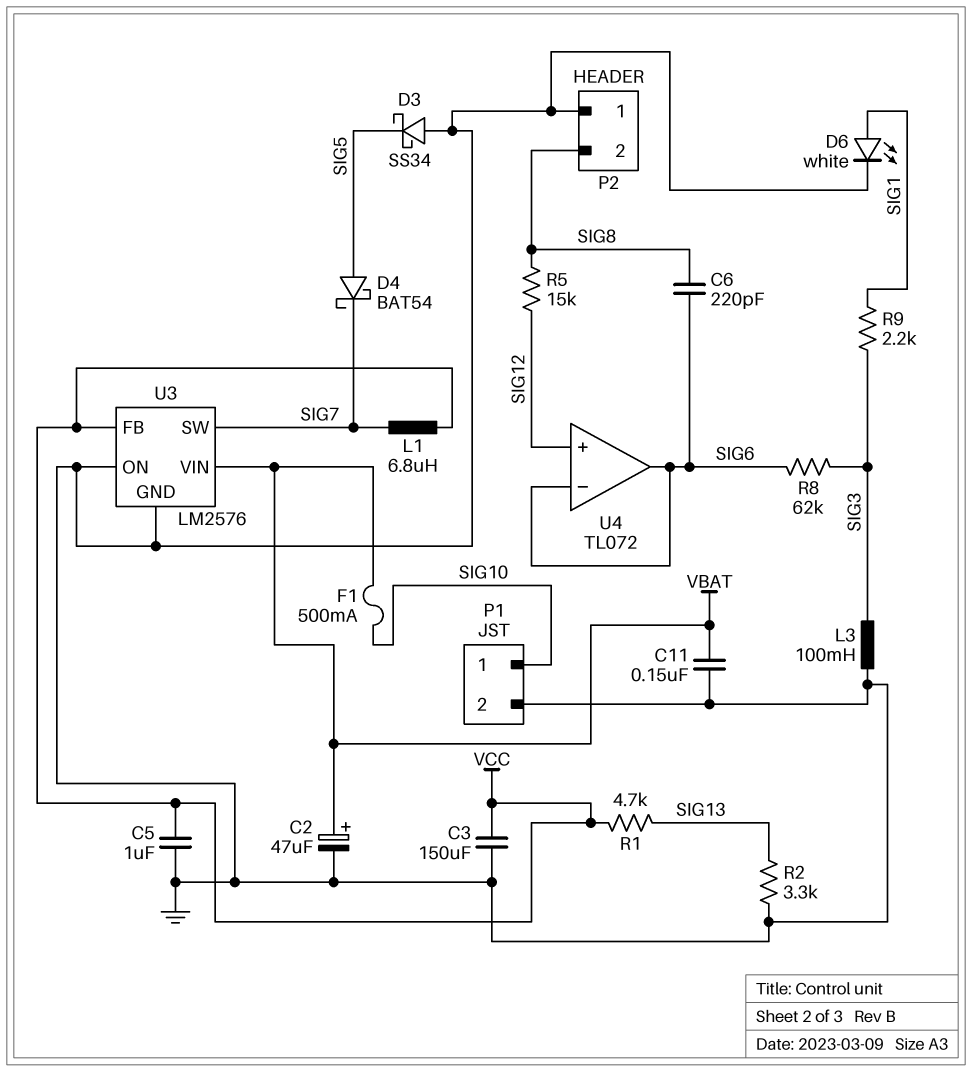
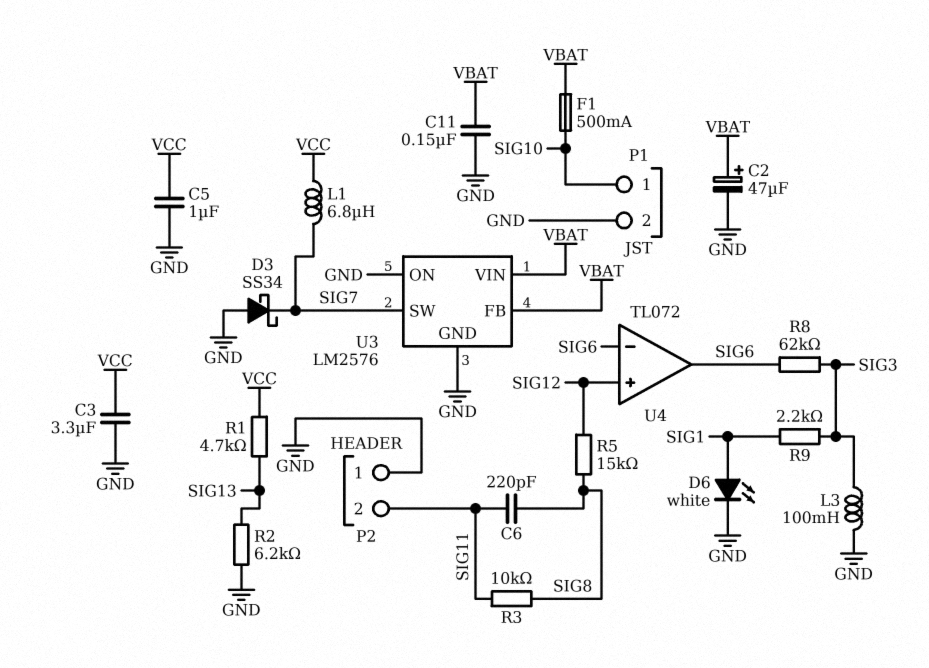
C3: 150uF (GND, VCC) -> 3.3uF (GND, VCC)
C6: 220pF (SIG6, SIG8) -> 220pF (SIG8, SIG11)
D3: schottky SS34 (A GND, K SIG5) -> schottky SS34 (A GND, K SIG7)
D4: schottky BAT54 (A SIG5, K SIG7) -> none
P2 pin 2: SIG8 -> SIG11
R2: 3.3k (GND, SIG13) -> 6.2k (GND, SIG13)
R3: none -> 10k (SIG8, SIG11)
U3 pin FB: VCC -> VBAT

